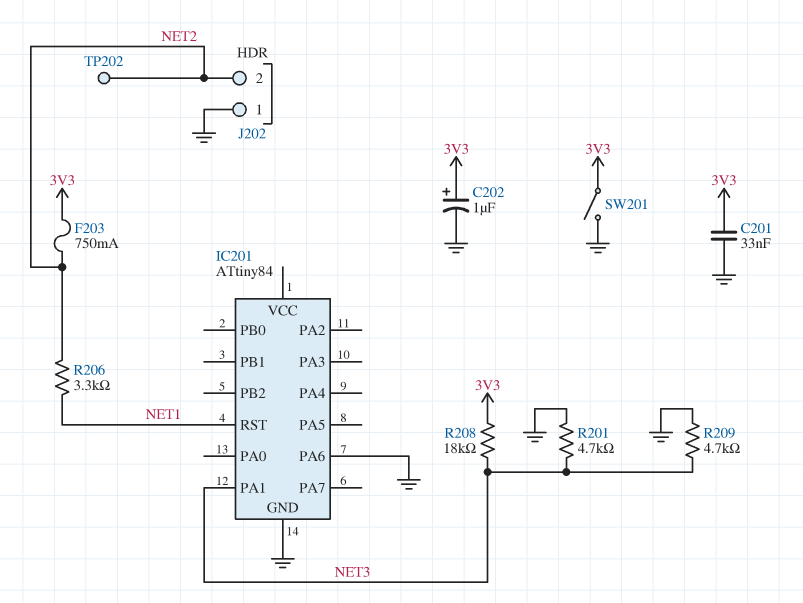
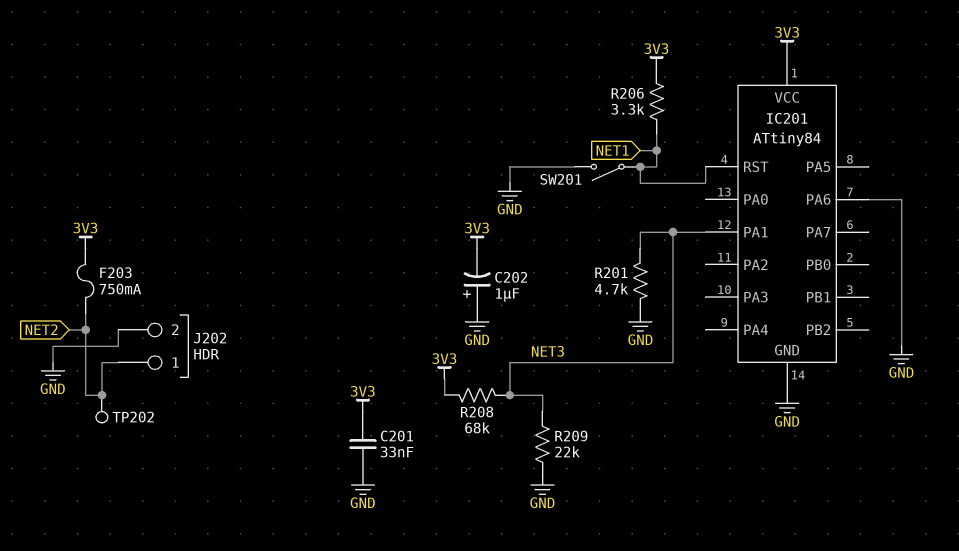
C202: 1uF (plus 3V3, minus GND) -> 1uF (plus GND, minus 3V3)
IC201 pin VCC: none -> 3V3
J202 pin 1: GND -> NET2
J202 pin 2: NET2 -> GND
R206: 3.3k (NET1, NET2) -> 3.3k (3V3, NET1)
R208: 18k (3V3, NET3) -> 68k (3V3, NET3)
R209: 4.7k (GND, NET3) -> 22k (GND, NET3)
SW201: switch (3V3, GND) -> switch (GND, NET1)

